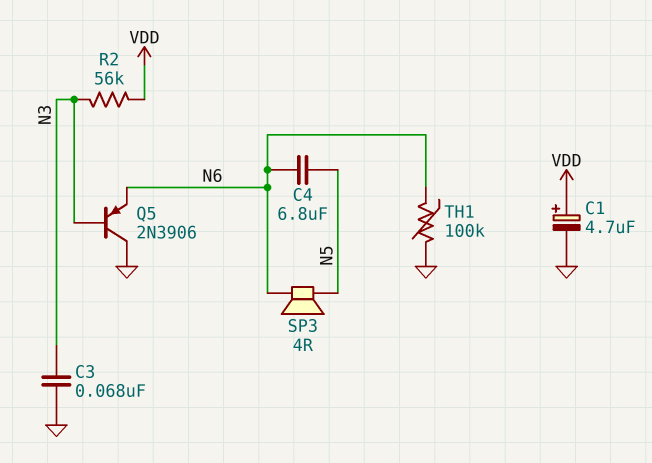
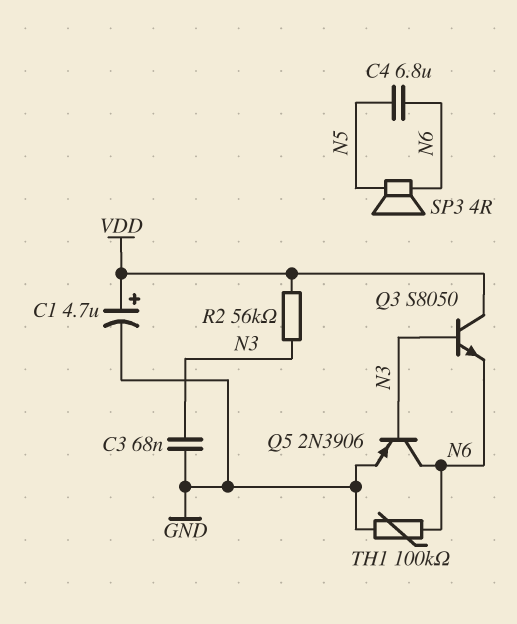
Q3: none -> NPN S8050 (B N3, C VDD, E N6)
Q5: PNP 2N3906 (B N3, C GND, E N6) -> PNP 2N3906 (B N3, C N6, E GND)

